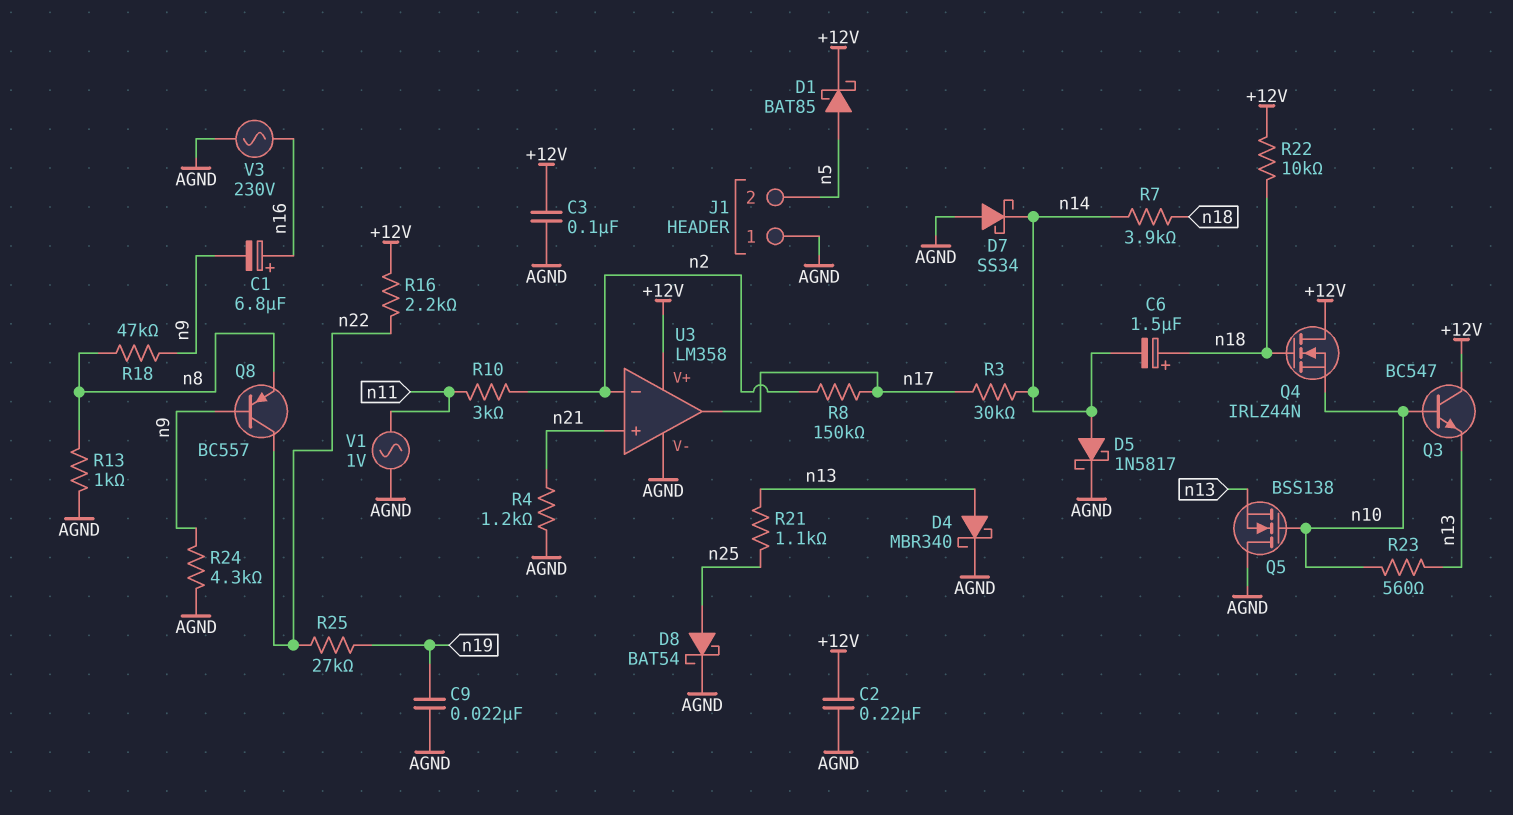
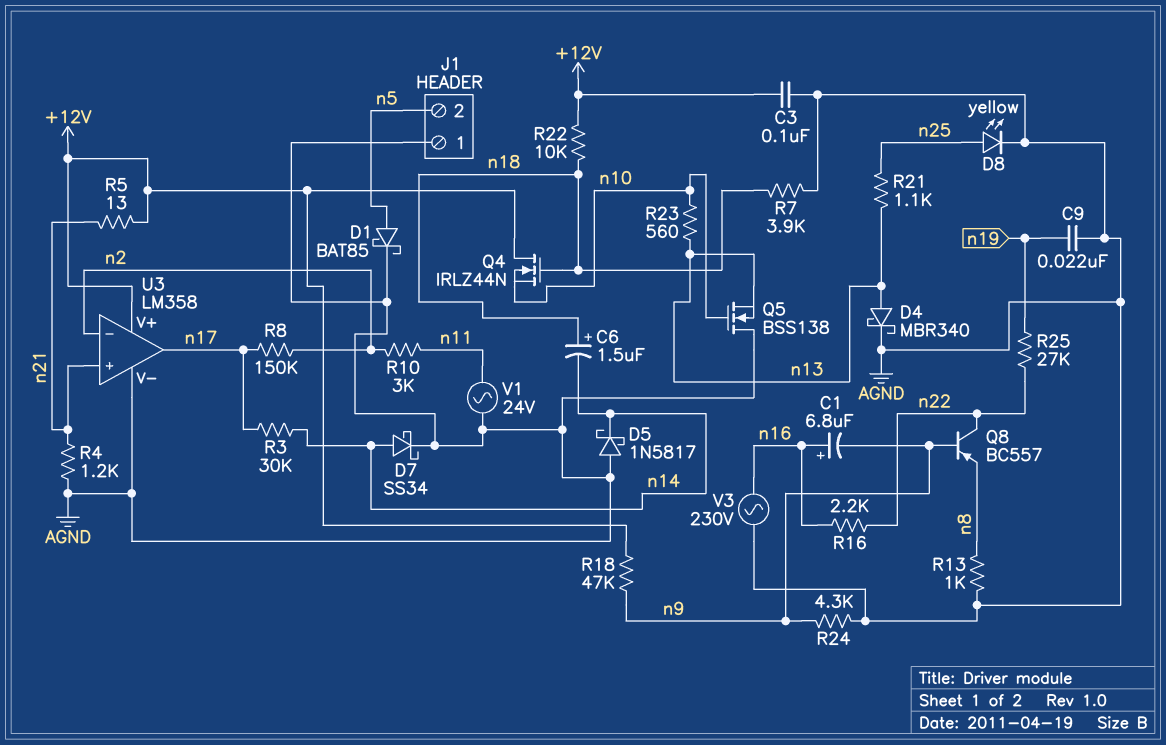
C2: 220nF (+12V, AGND) -> none
D1: schottky BAT85 (A n5, K +12V) -> schottky BAT85 (A n5, K AGND)
D5: schottky 1N5817 (A n14, K AGND) -> schottky 1N5817 (A AGND, K n14)
D7: schottky SS34 (A AGND, K n14) -> schottky SS34 (A n14, K AGND)
D8: schottky BAT54 (A n25, K AGND) -> LED yellow (A n25, K AGND)
Q3: NPN BC547 (B n10, C +12V, E n13) -> none
R5: none -> 13 (+12V, n21)
R7: 3.9k (n14, n18) -> 3.9k (AGND, n18)
R16: 2.2k (+12V, n22) -> 2.2k (n16, n22)
R18: 47k (n8, n9) -> 47k (+12V, n9)
V1: AC 1V (AGND, n11) -> AC 24V (AGND, n11)

